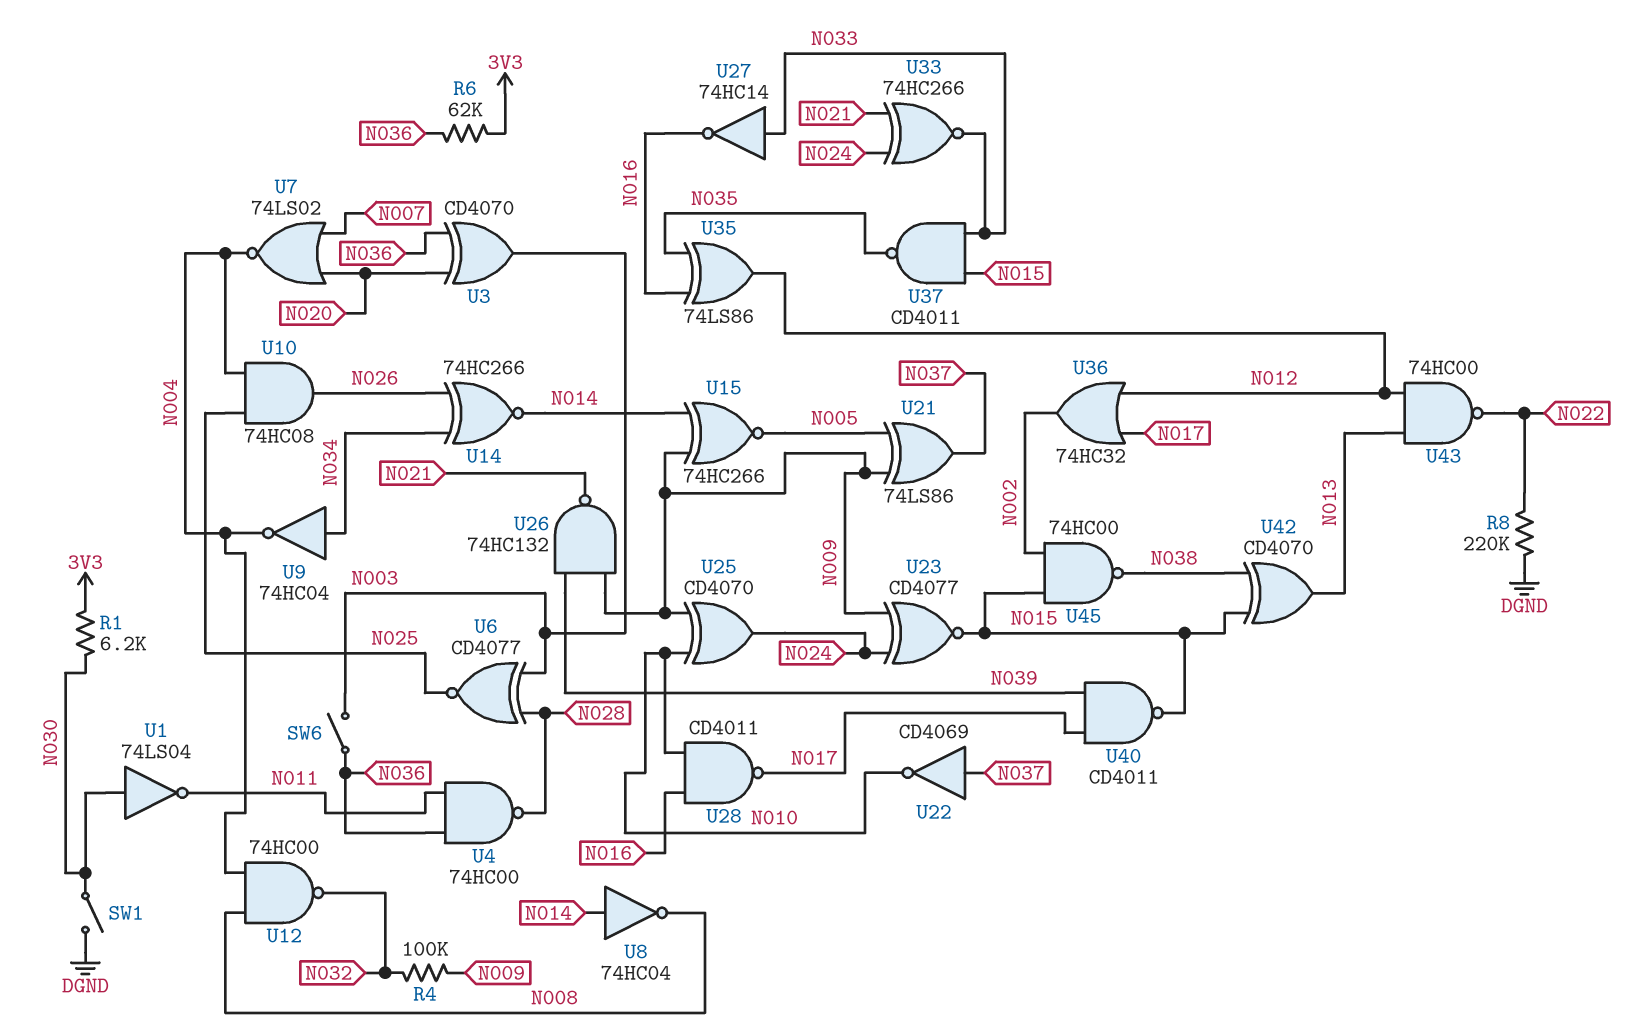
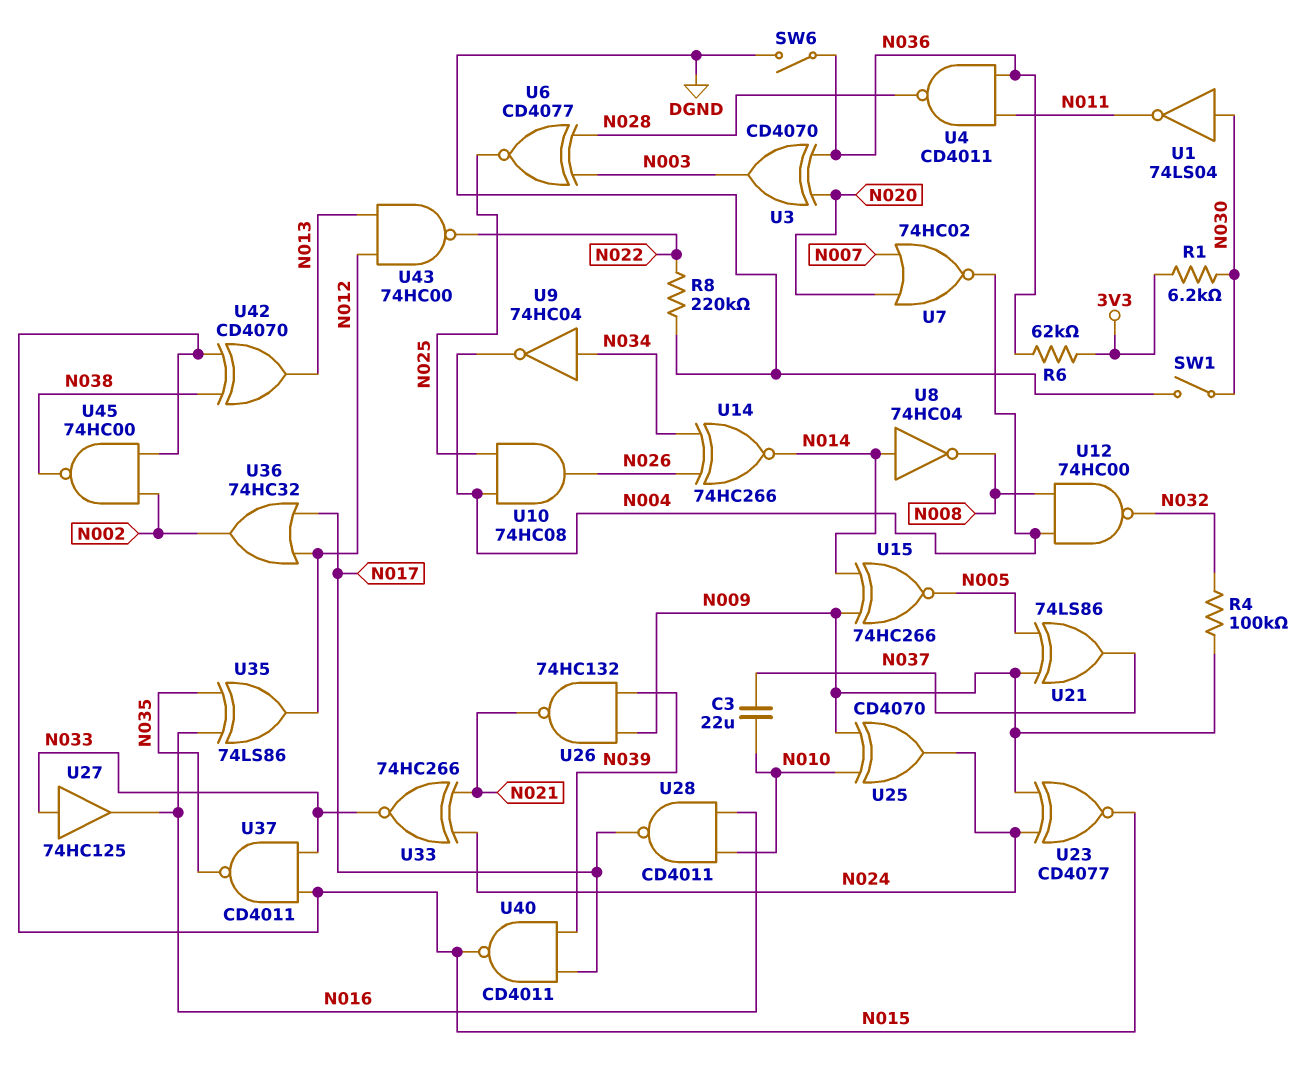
C3: none -> 22uF (N010, N037)
SW6: switch (N003, N036) -> switch (DGND, N036)
U4: NAND 74HC00 (in N011, in N036, out N028) -> NAND CD4011 (in N011, in N036, out N028)
U7: NOR 74LS02 (in N007, in N020, out N004) -> NOR 74HC02 (in N007, in N020, out N004)
U22: NOT CD4069 (in N037, out N010) -> none
U27: NOT 74HC14 (in N033, out N016) -> buffer 74HC125 (in N033, out N016)

